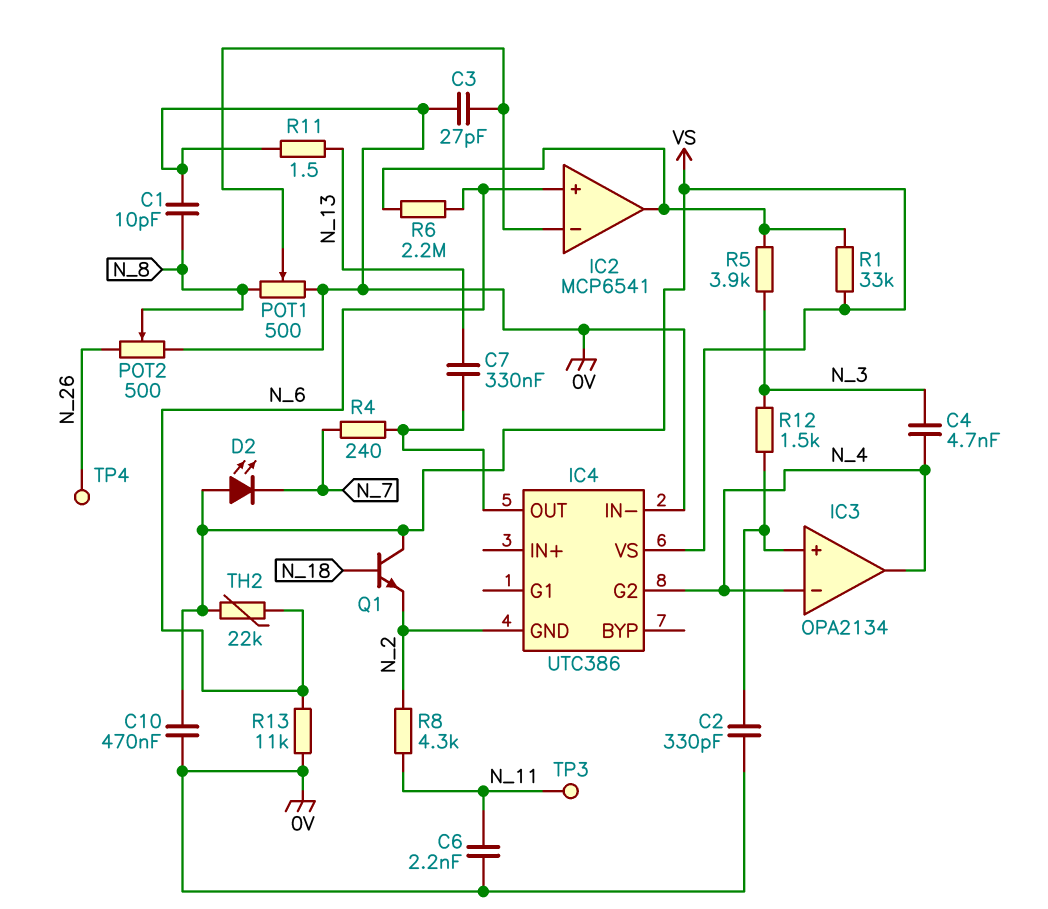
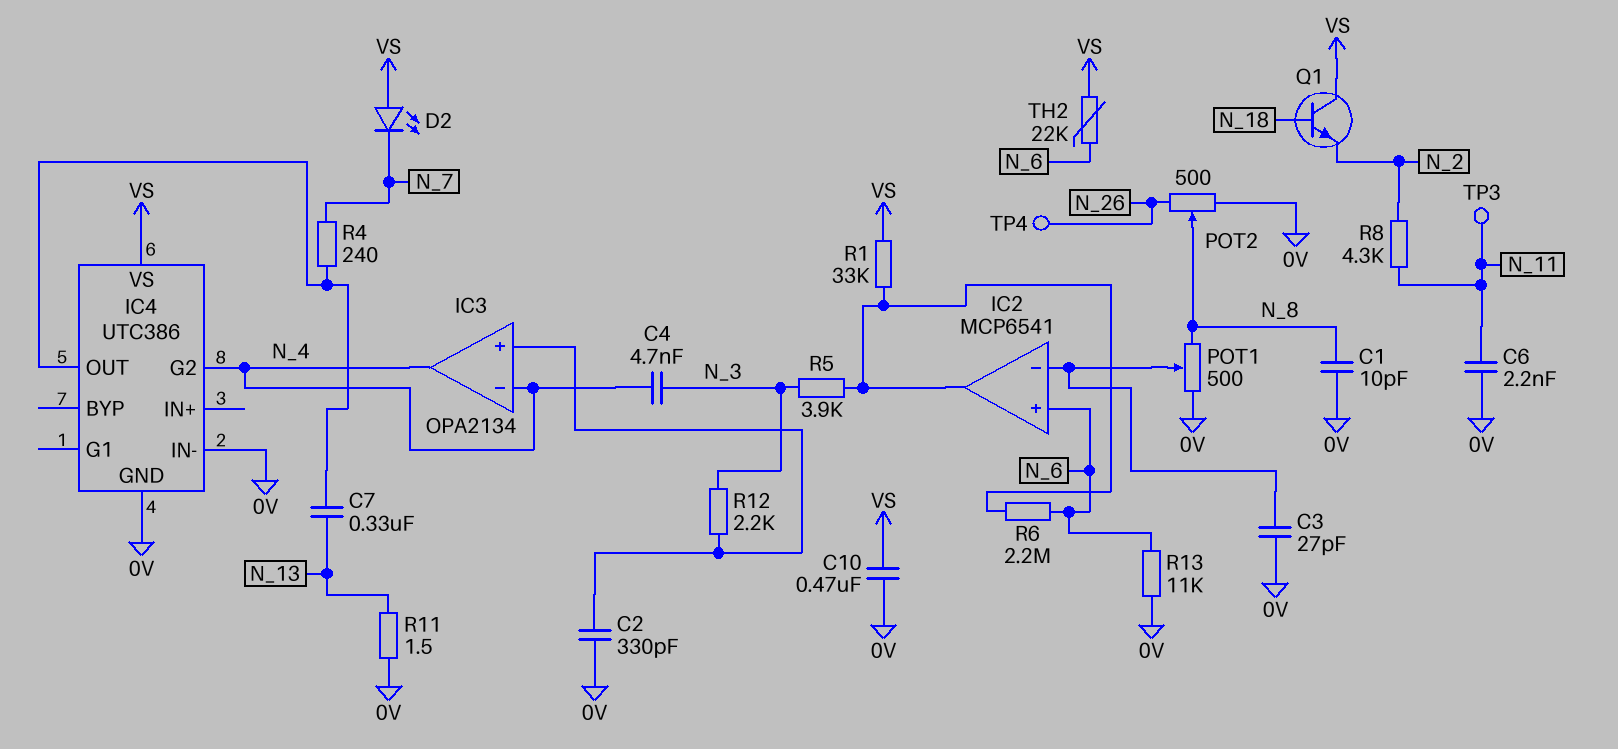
IC4 pin GND: N_2 -> 0V
R12: 1.5k (IC3/in+, N_3) -> 2.2k (IC3/in+, N_3)

